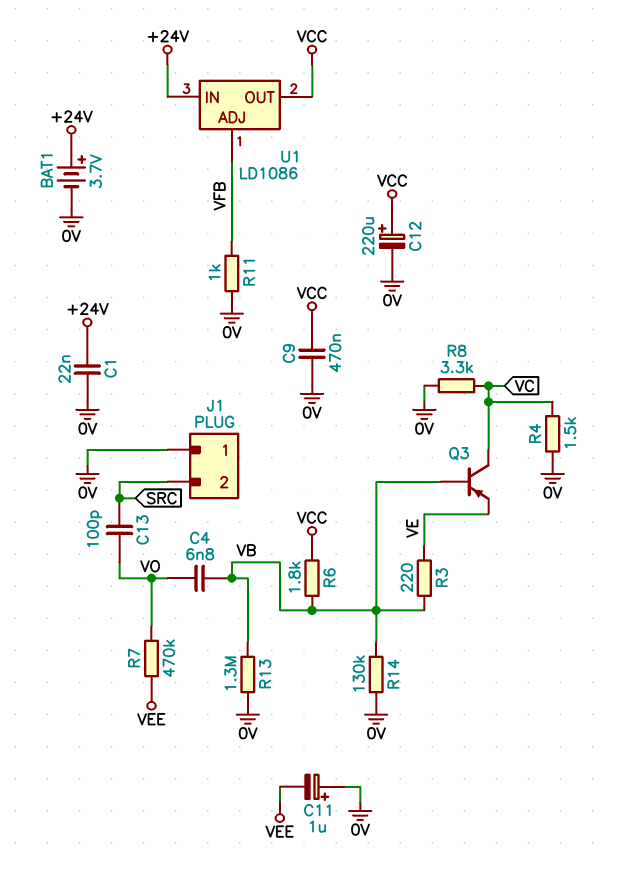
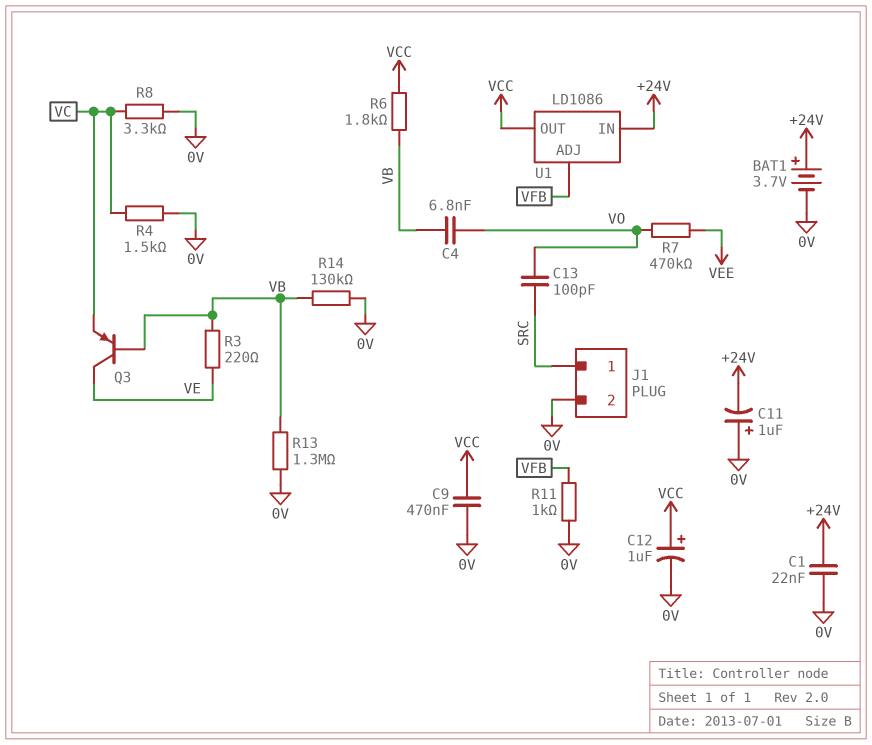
C11: 1uF (plus 0V, minus VEE) -> 1uF (plus 0V, minus +24V)
C12: 220uF (plus VCC, minus 0V) -> 1uF (plus VCC, minus 0V)
J1 pin 1: 0V -> SRC
J1 pin 2: SRC -> 0V
Q3: PNP (B VB, C VC, E VE) -> PNP (B VB, C VE, E VC)

